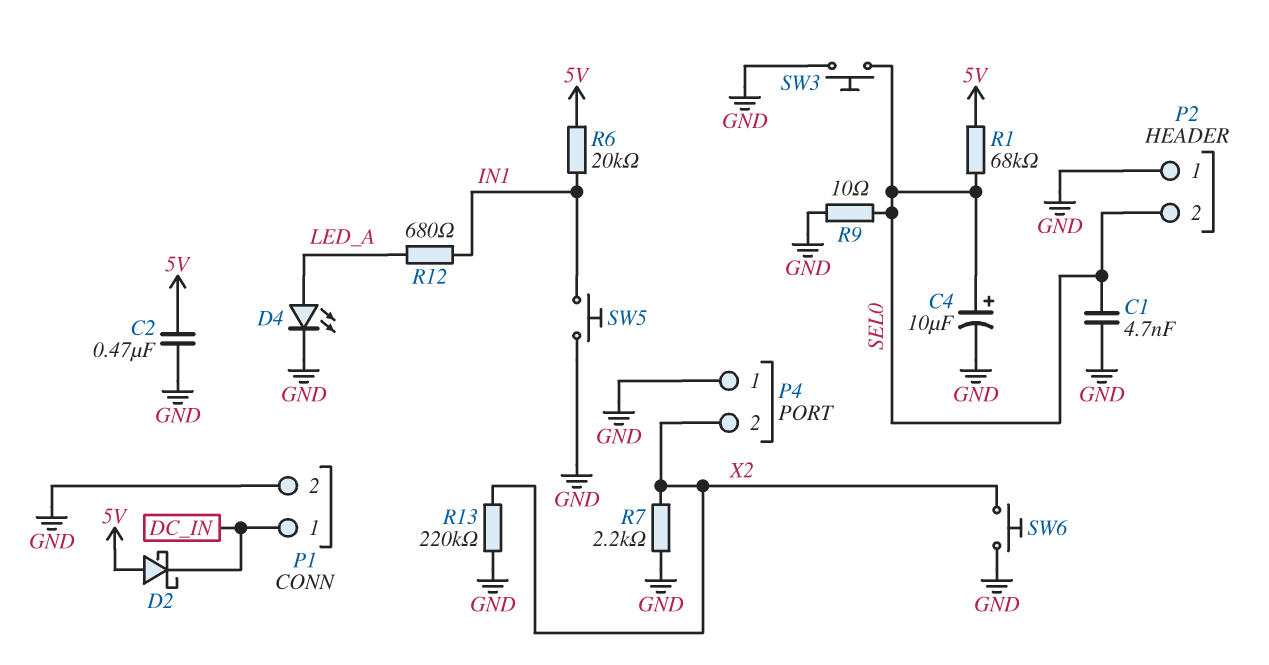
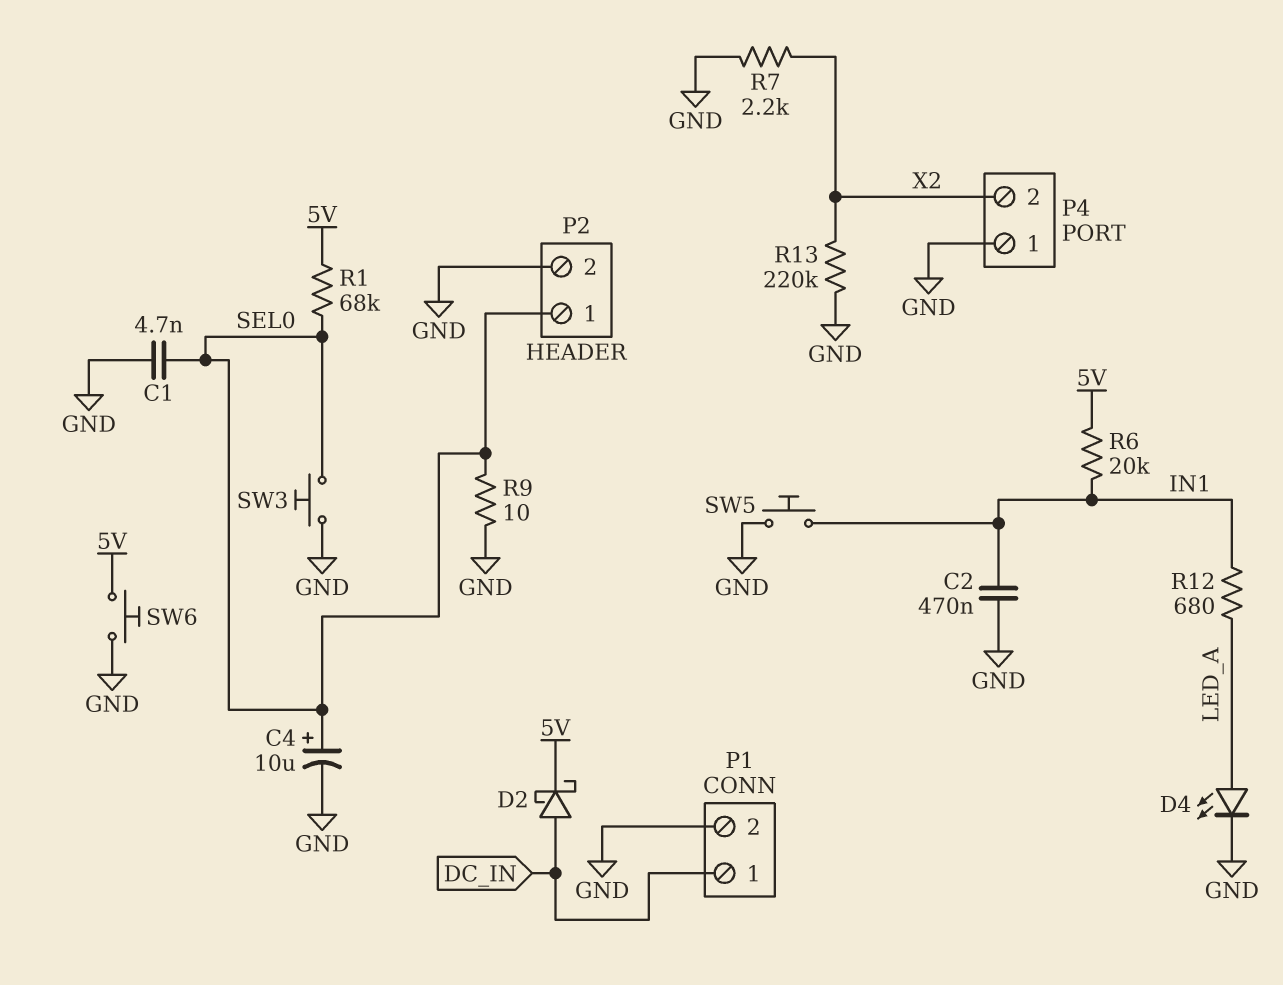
C2: 470nF (5V, GND) -> 470nF (GND, IN1)
D2: schottky (A 5V, K DC_IN) -> schottky (A DC_IN, K 5V)
P2 pin 1: GND -> SEL0
P2 pin 2: SEL0 -> GND
SW6: button (GND, X2) -> button (5V, GND)

